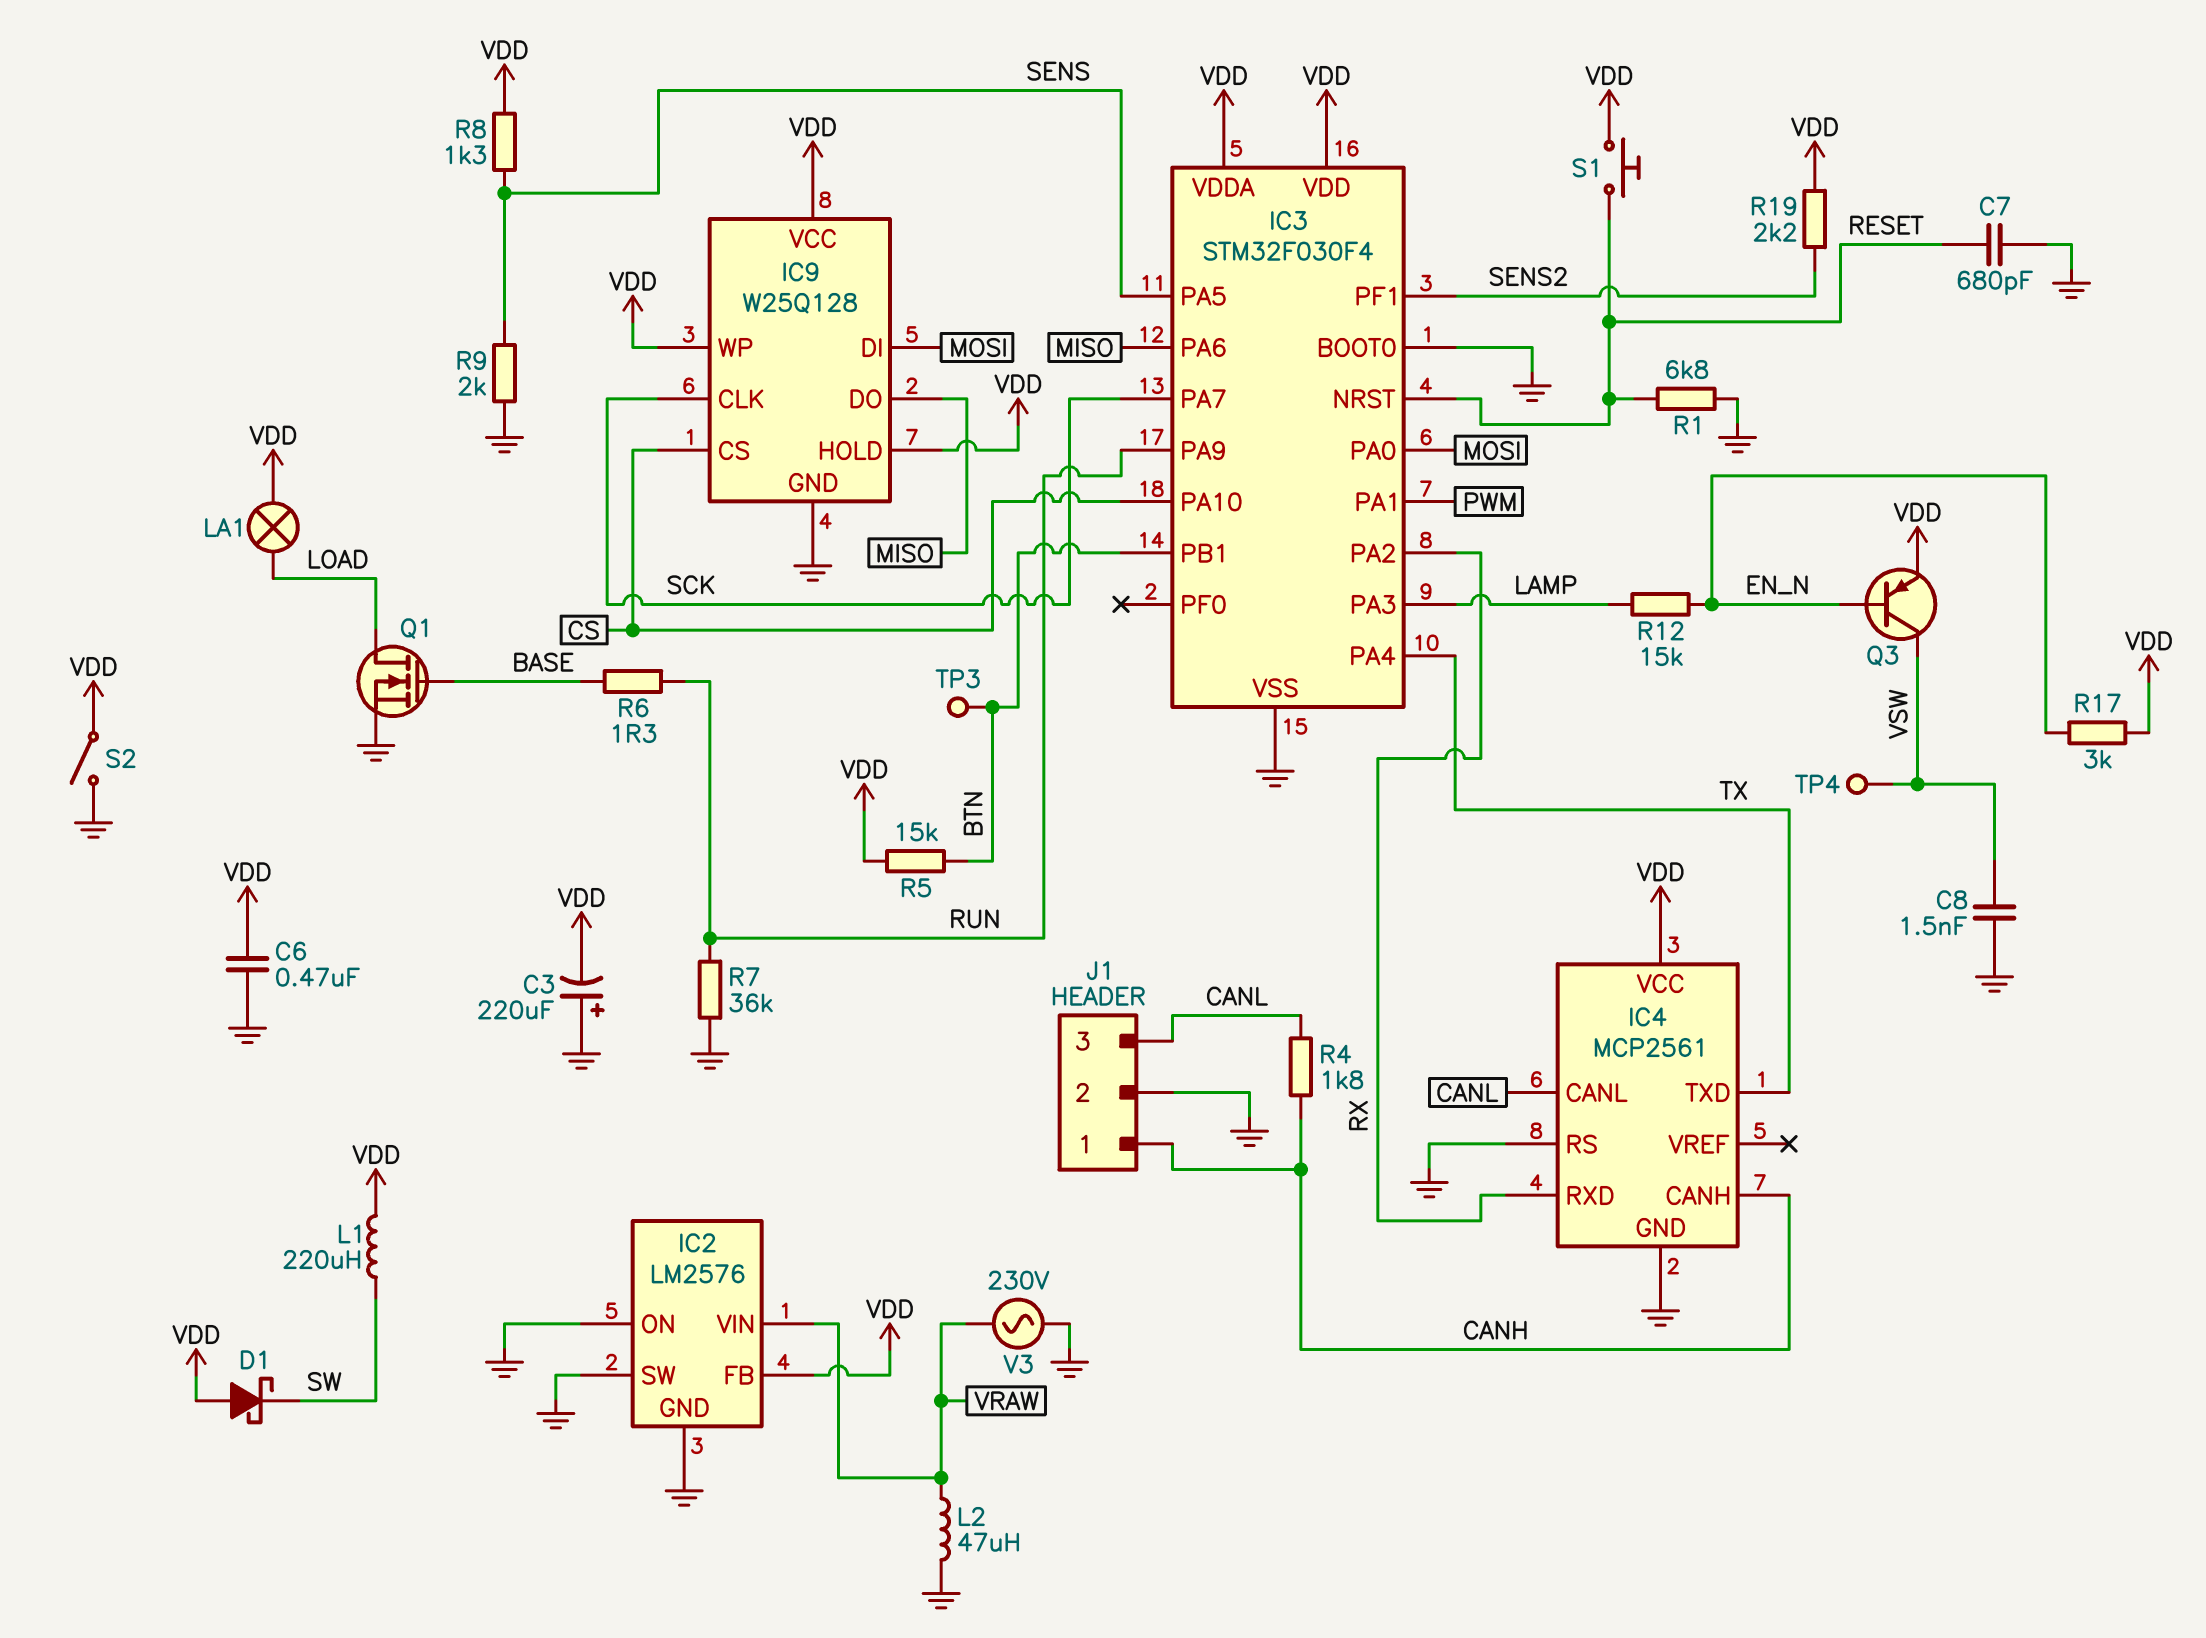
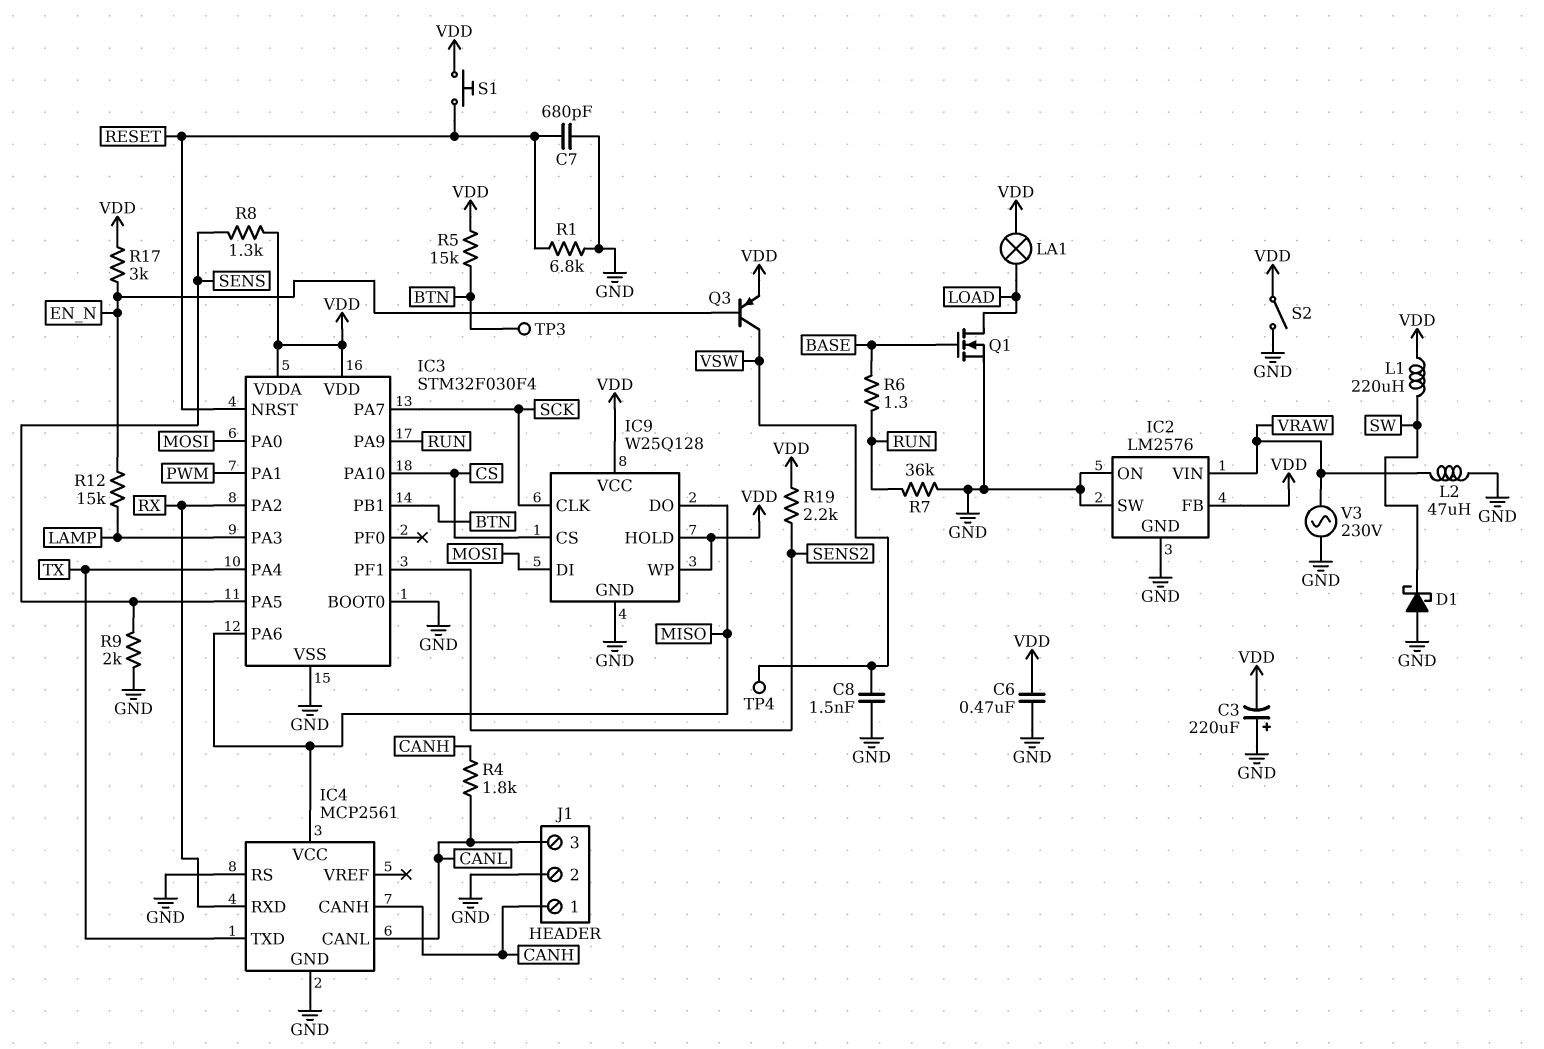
D1: schottky (A VDD, K SW) -> schottky (A GND, K SW)
IC4 pin VCC: VDD -> MISO

